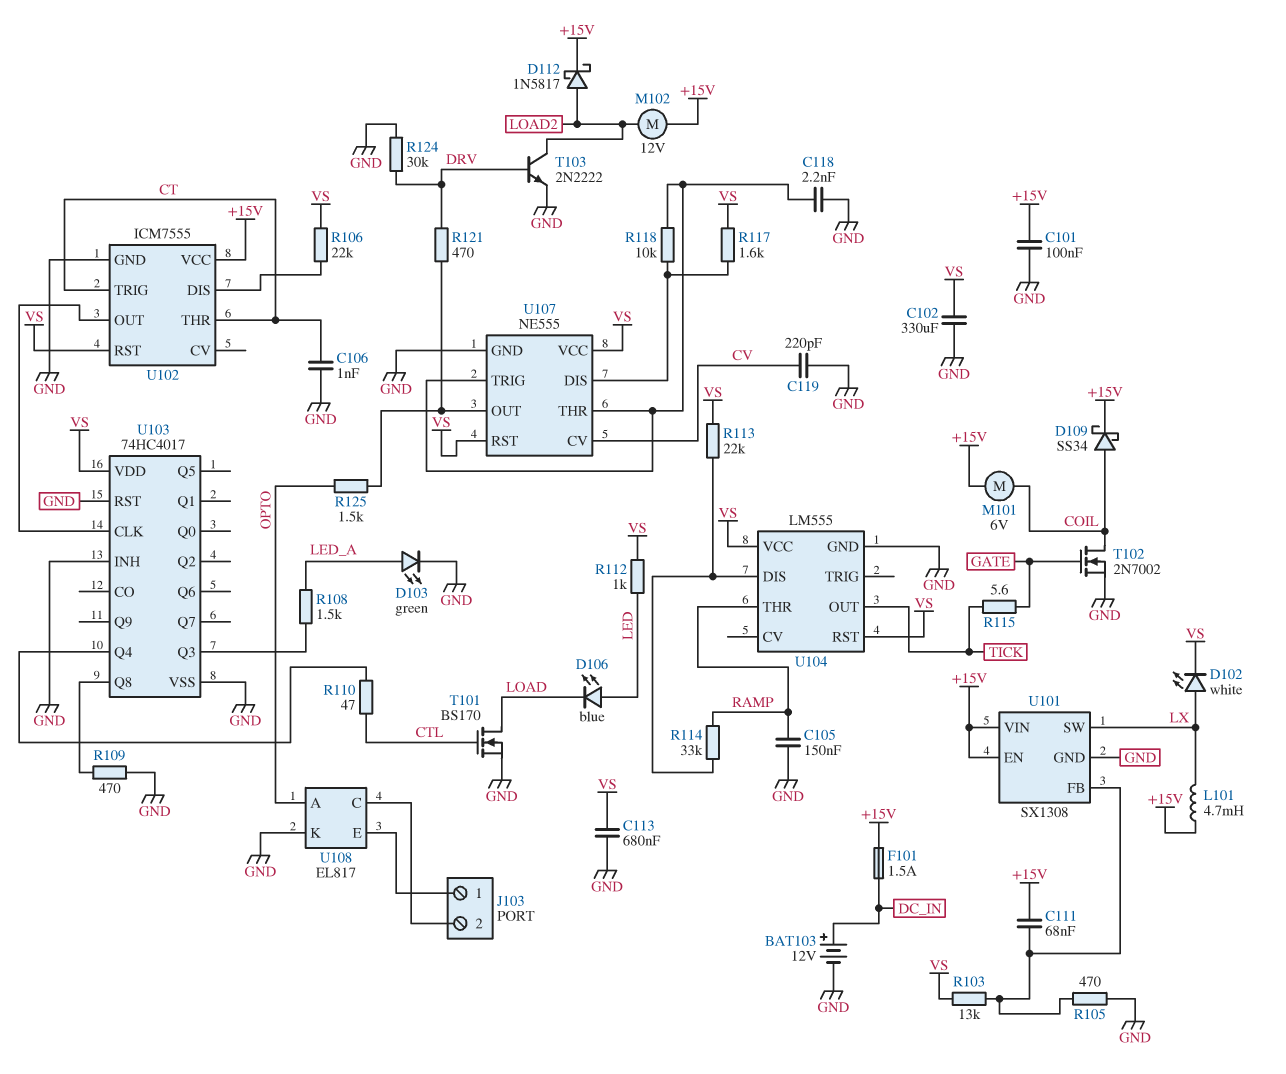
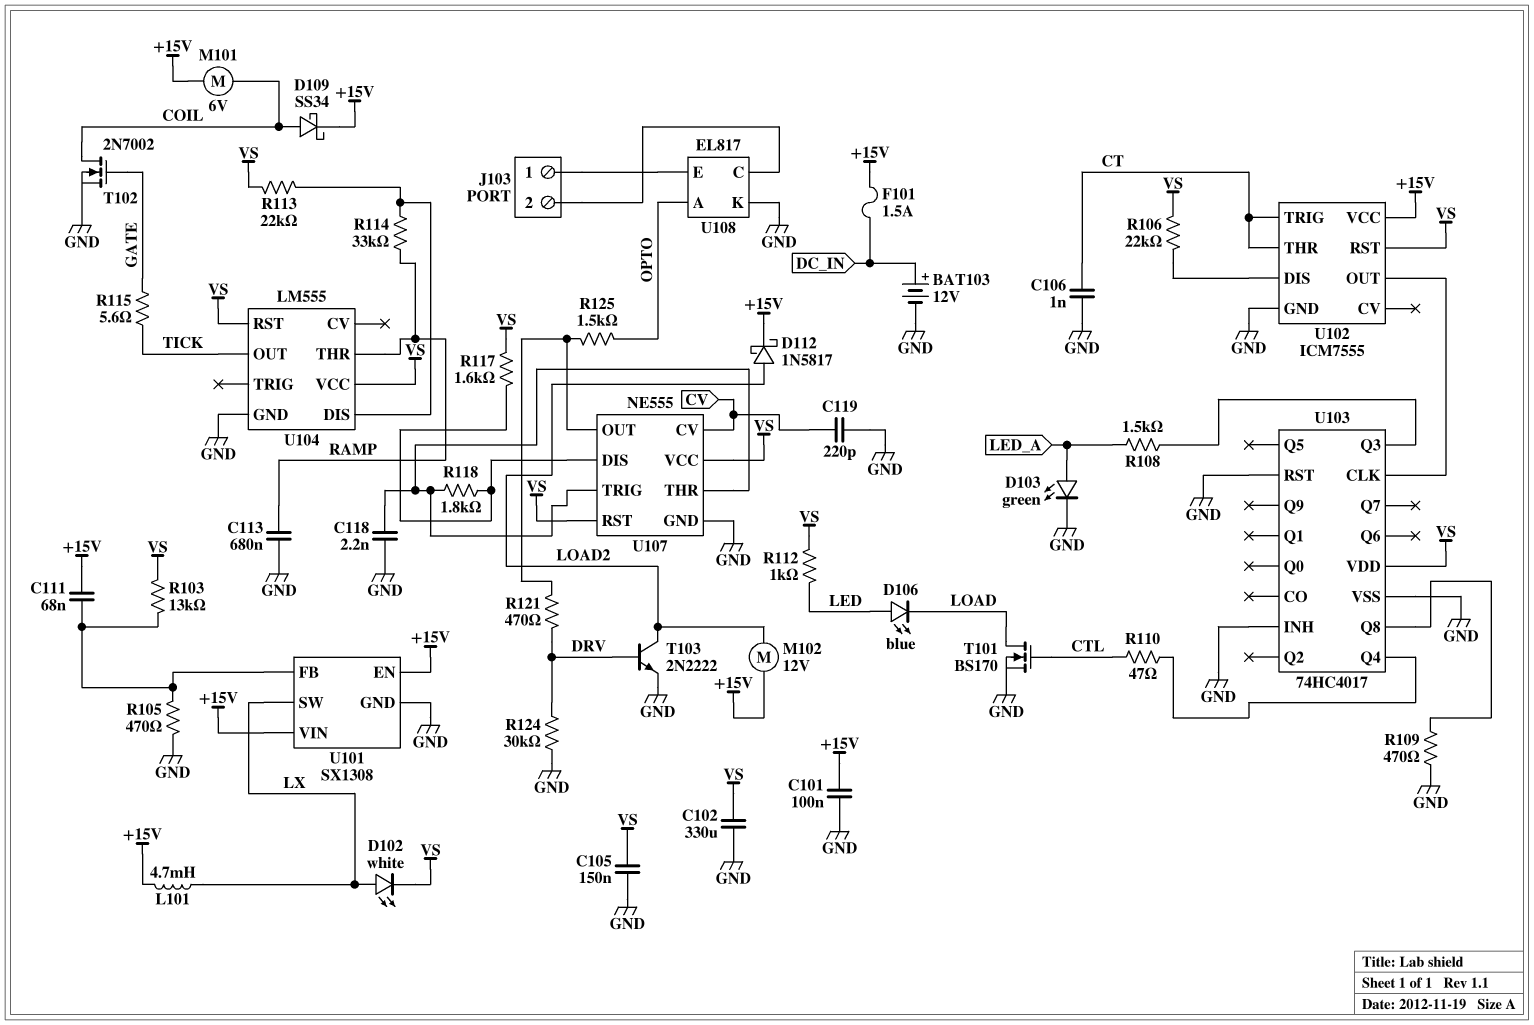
C105: 150nF (GND, RAMP) -> 150nF (GND, VS)
C113: 680nF (GND, VS) -> 680nF (GND, RAMP)
R118: 10k (U107/DIS, U107/THR) -> 1.8k (U107/DIS, U107/THR)

